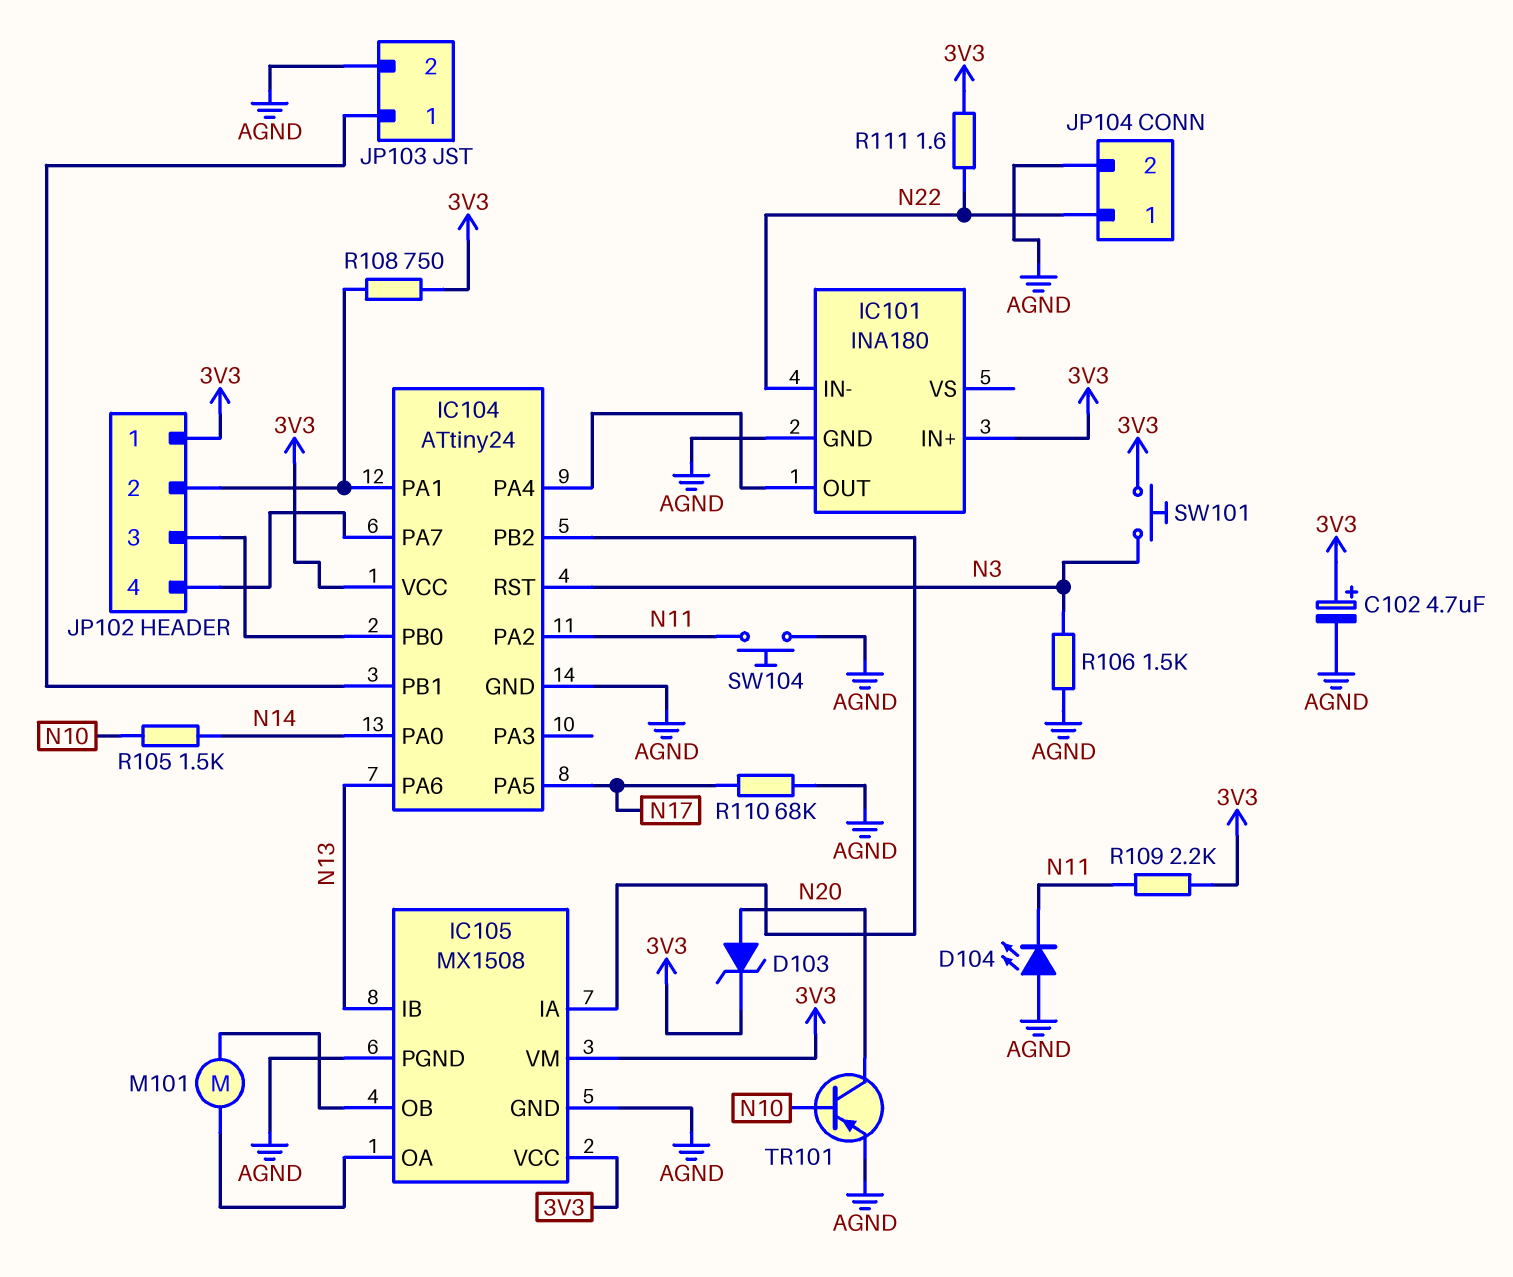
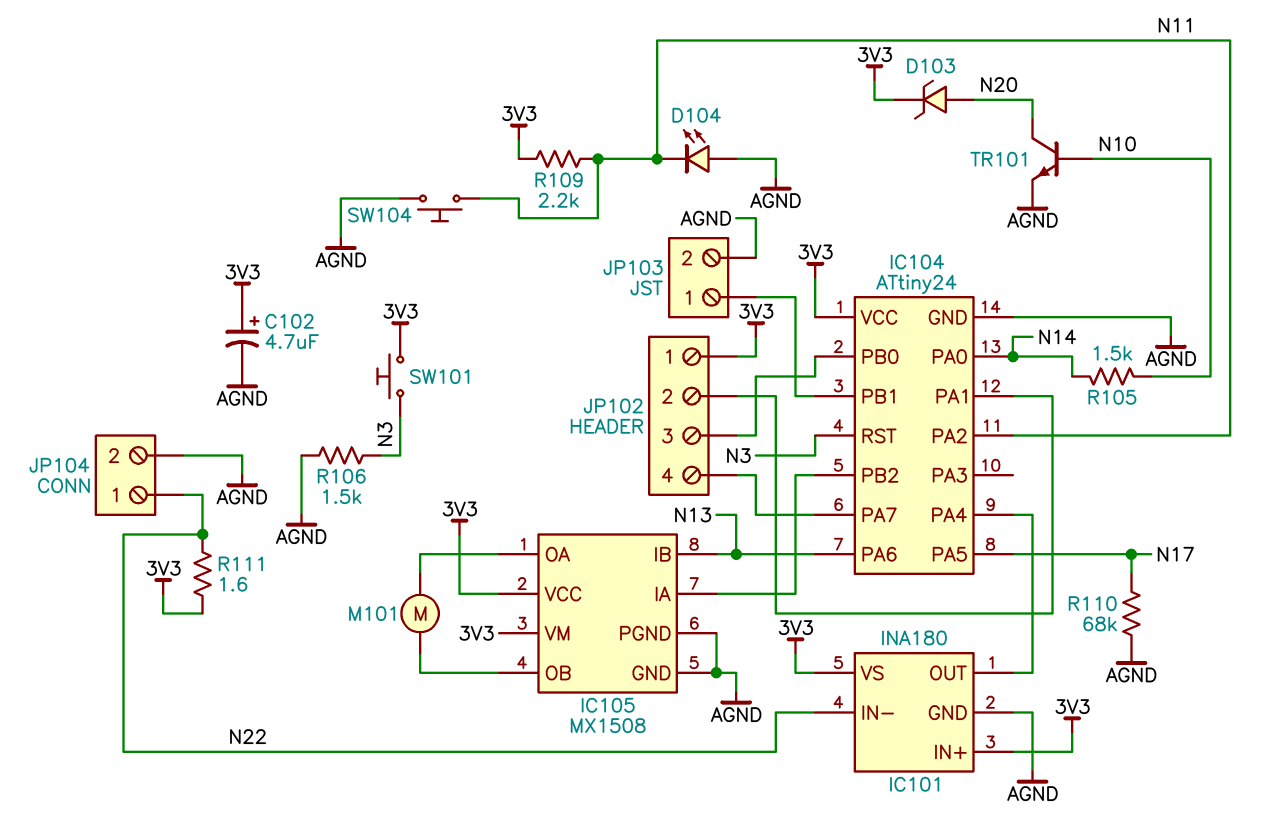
IC101 pin VS: none -> 3V3
R108: 750 (3V3, IC104/PA1) -> none
TR101: PNP (B N10, C N20, E AGND) -> NPN (B N10, C N20, E AGND)

